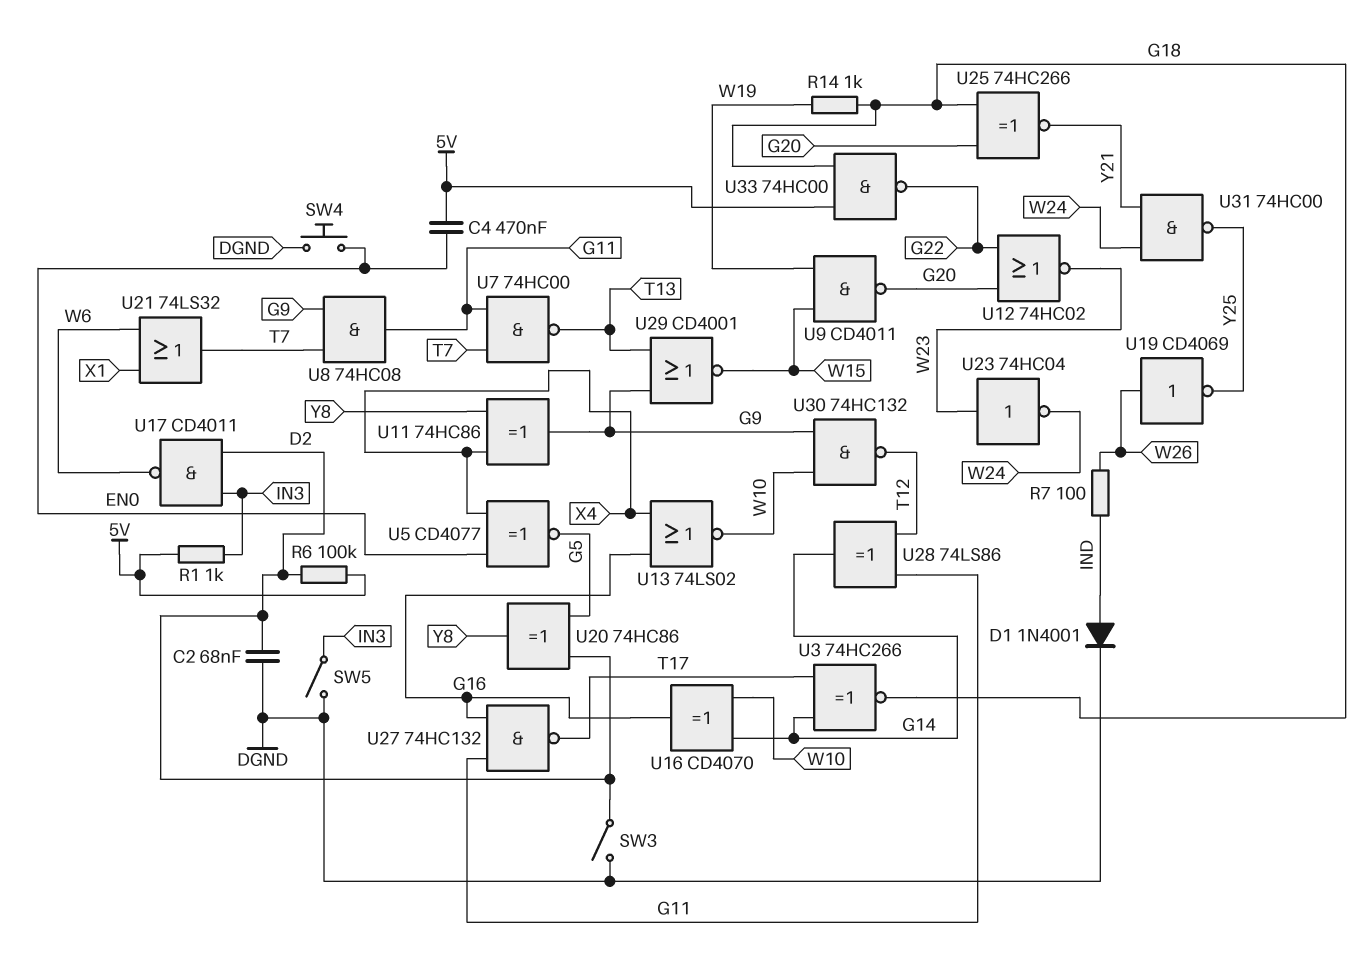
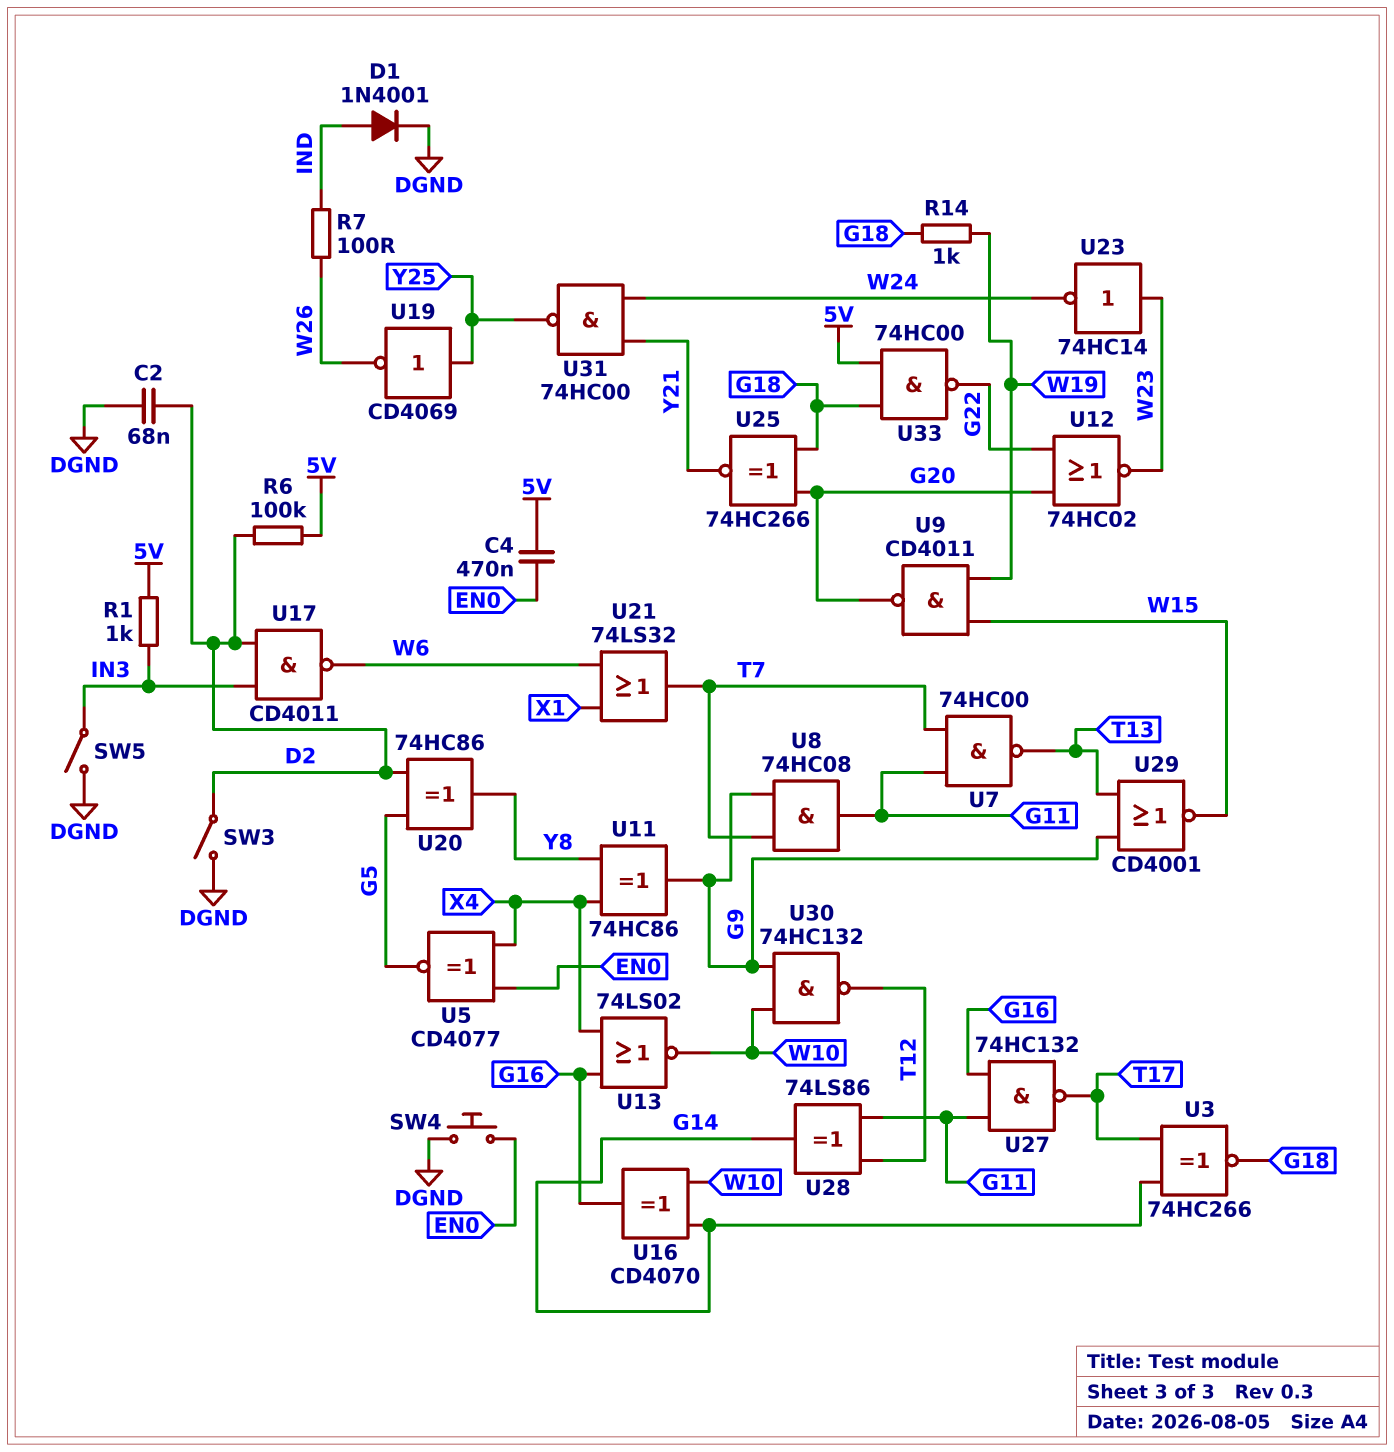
U19: NOT CD4069 (in W26, out Y25) -> NOT CD4069 (in Y25, out W26)
U23: NOT 74HC04 (in W23, out W24) -> NOT 74HC14 (in W23, out W24)

